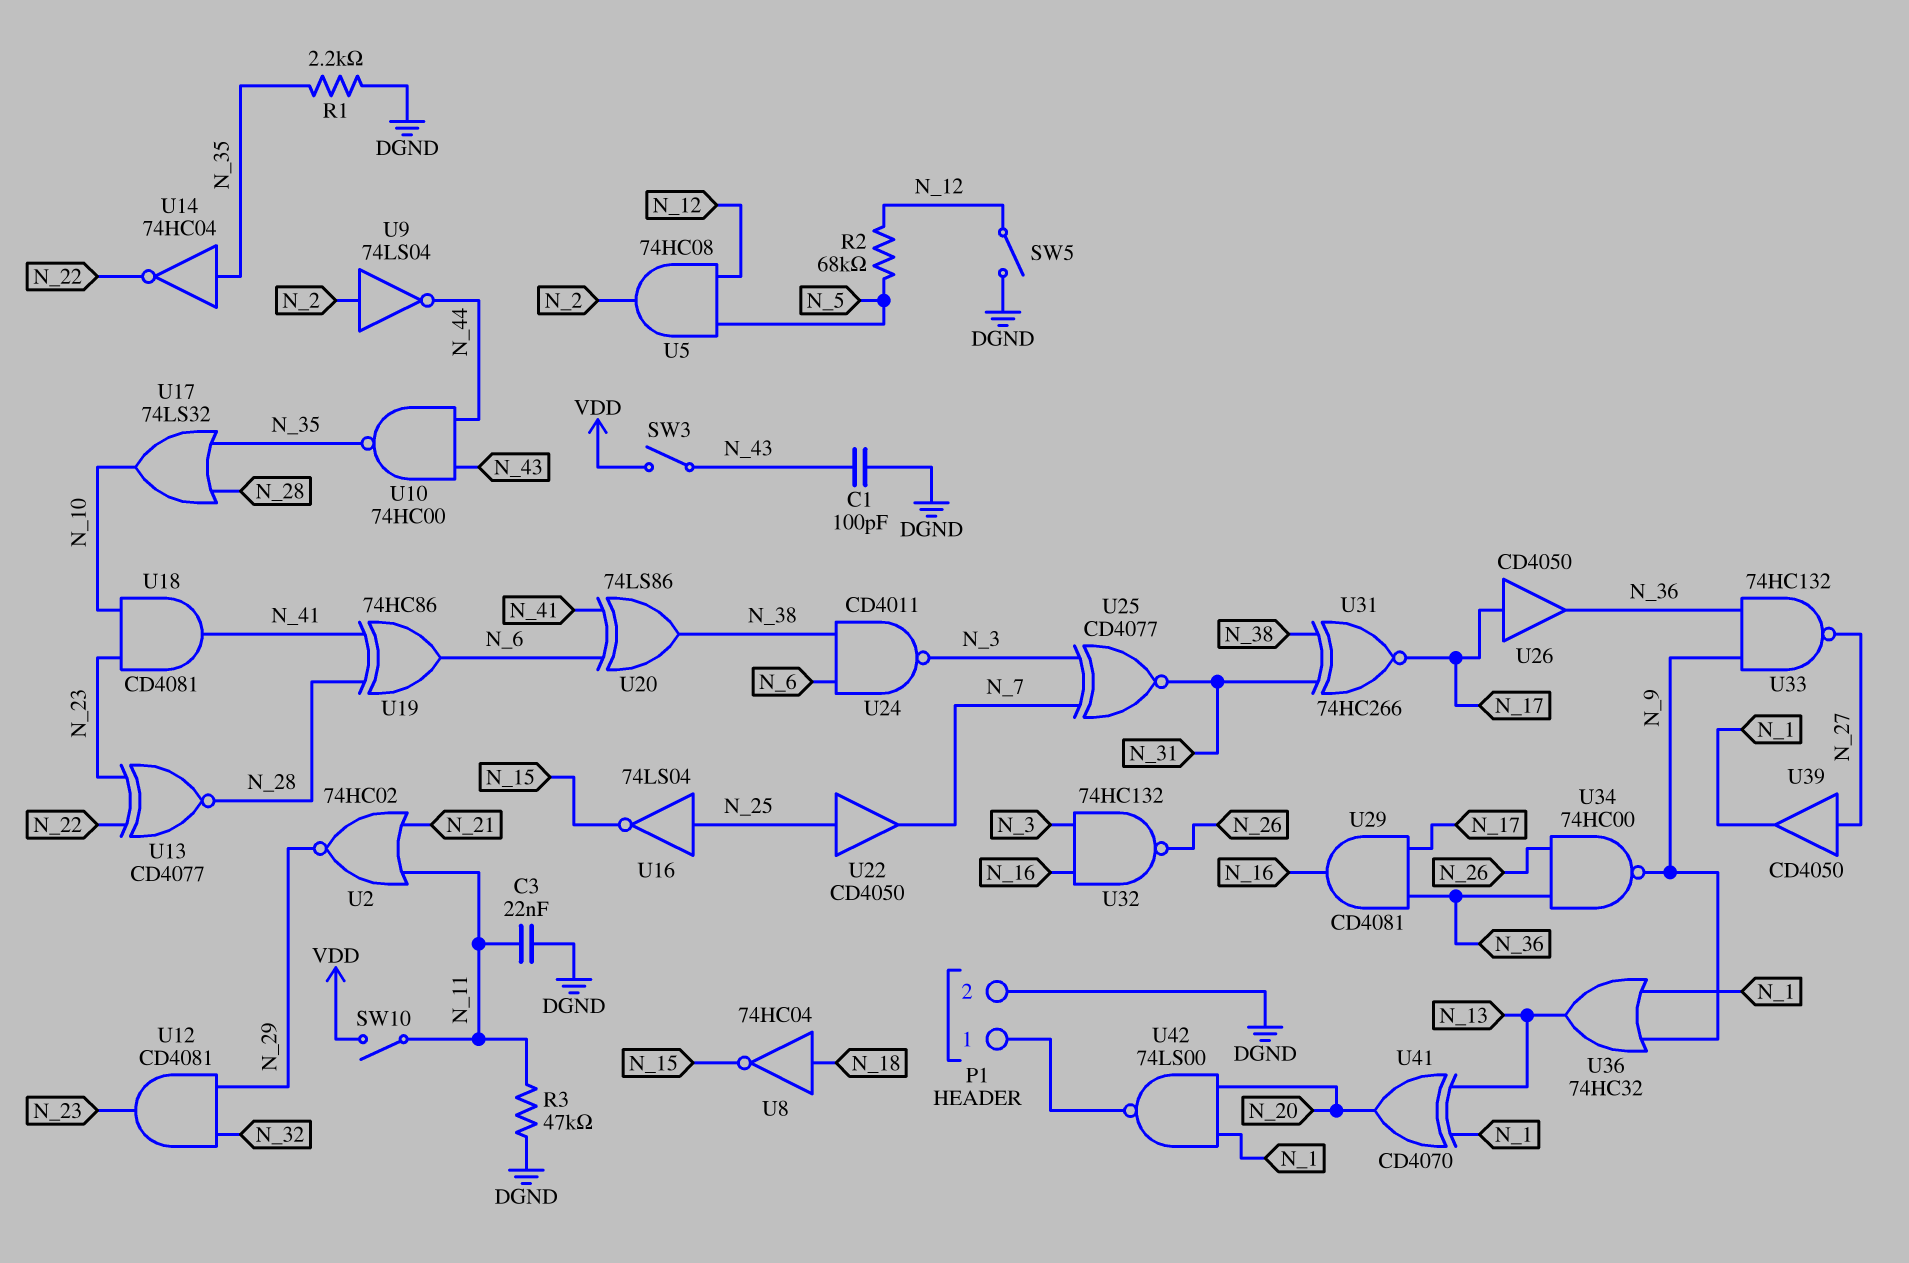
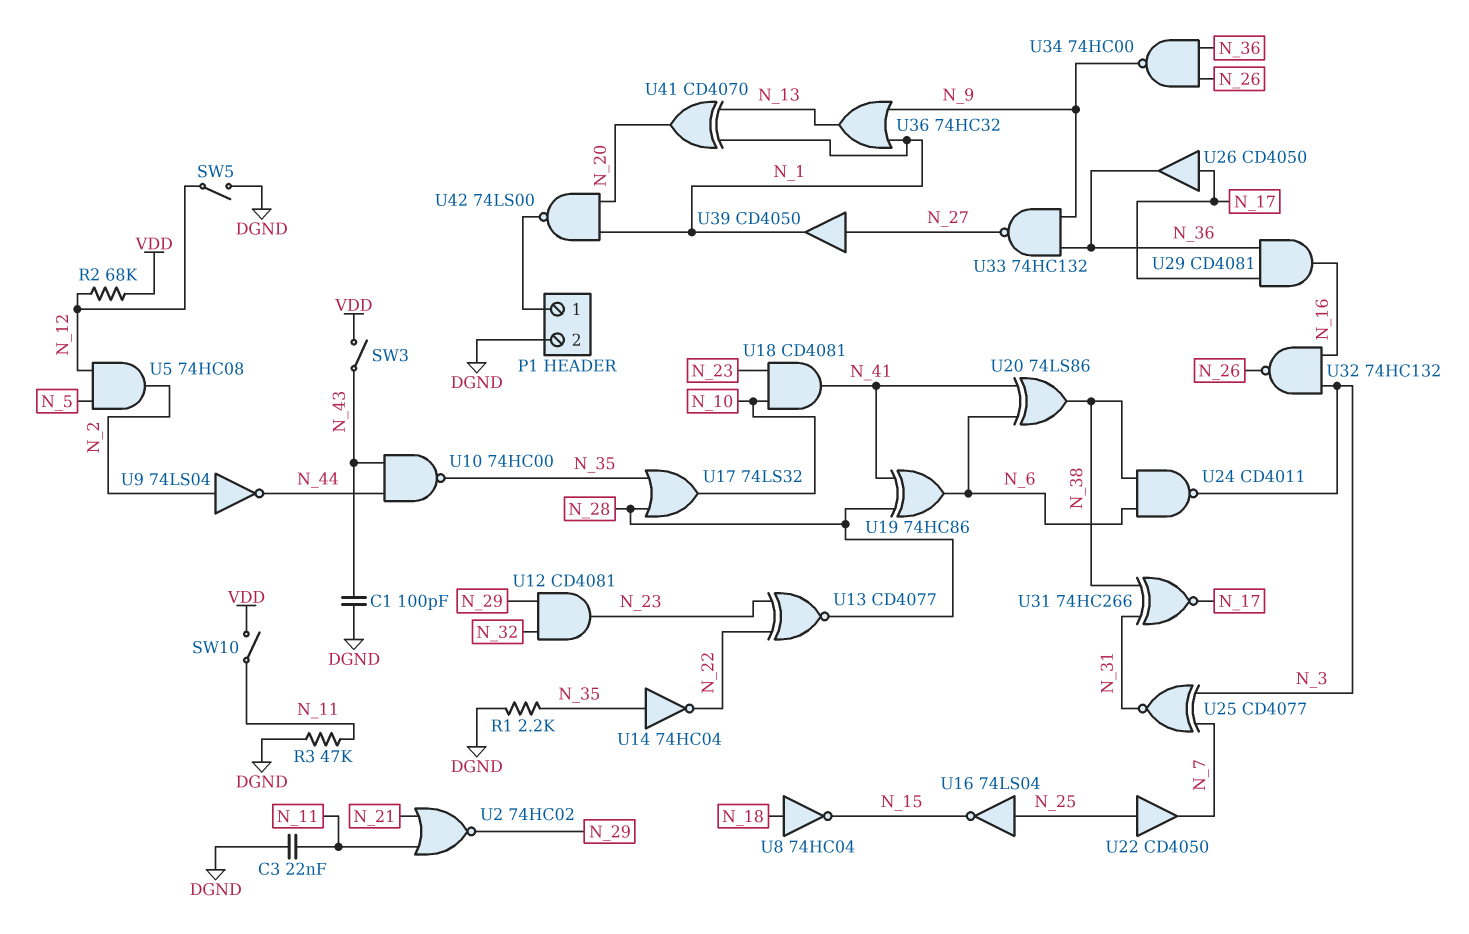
R2: 68k (N_5, N_12) -> 68k (N_12, VDD)

